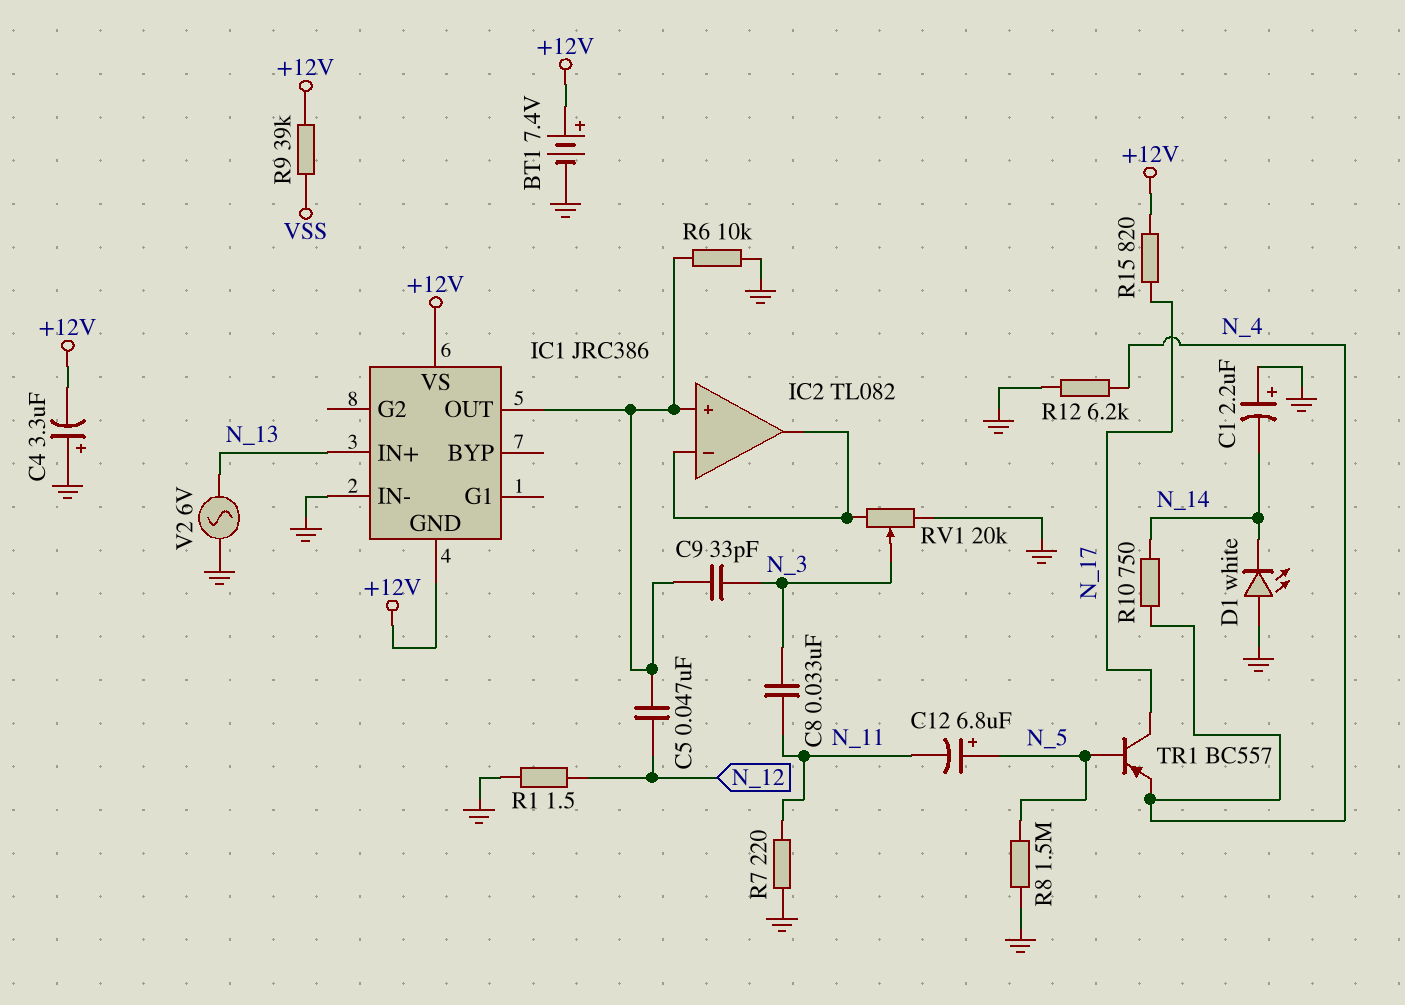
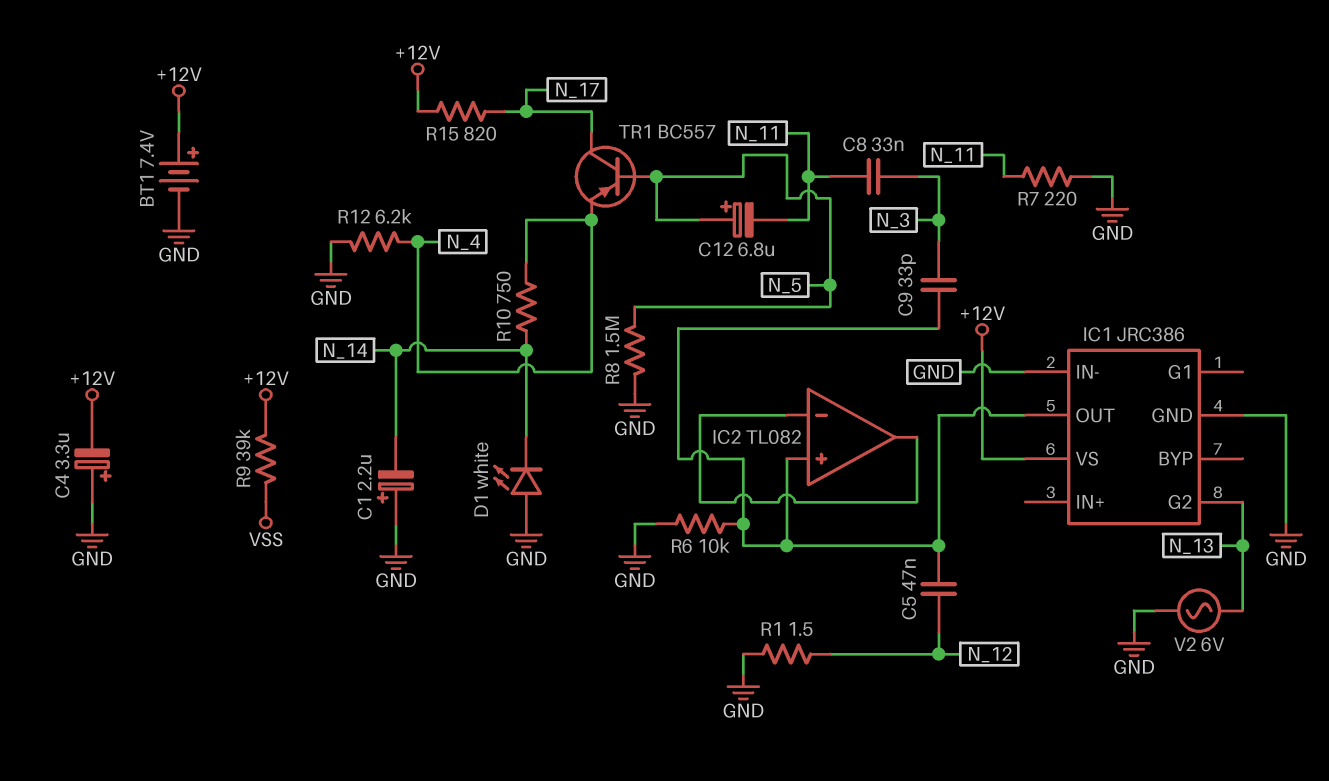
IC1 pin G2: none -> N_13
IC1 pin GND: +12V -> GND
IC1 pin IN+: N_13 -> none
RV1: 20k (GND, IC2/in-, wiper N_3) -> none

